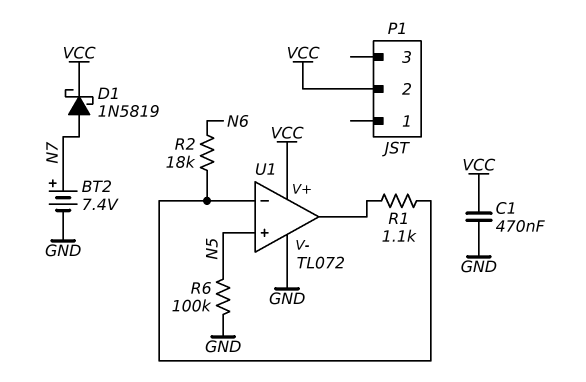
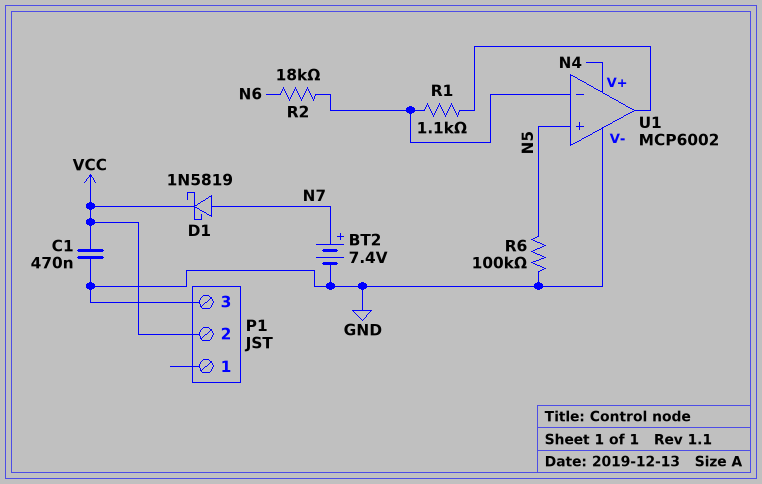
P1 pin 3: none -> GND
U1: TL072 -> MCP6002
U1 pin V+: VCC -> N4

